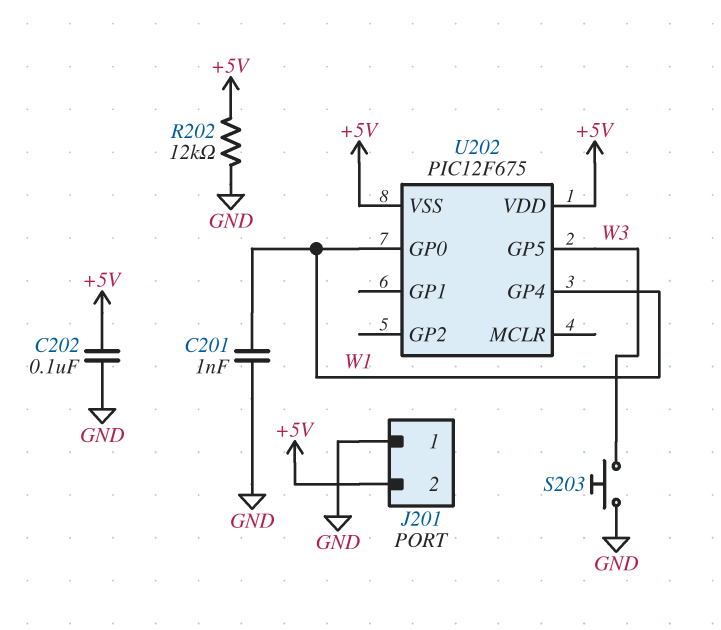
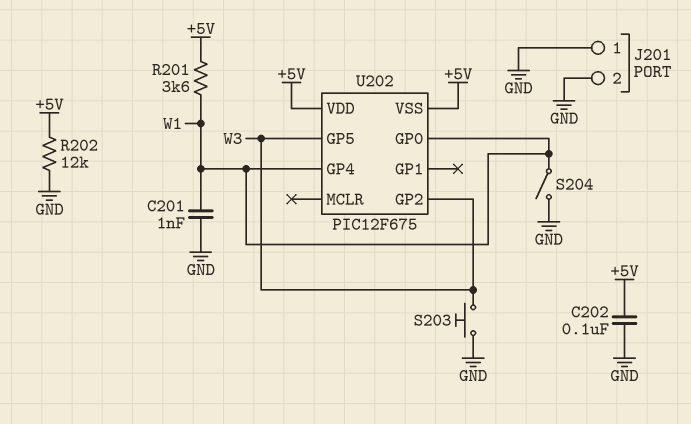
J201 pin 2: +5V -> GND
R201: none -> 3.6k (+5V, W1)
S204: none -> switch (GND, W1)
U202 pin GP2: none -> W3

